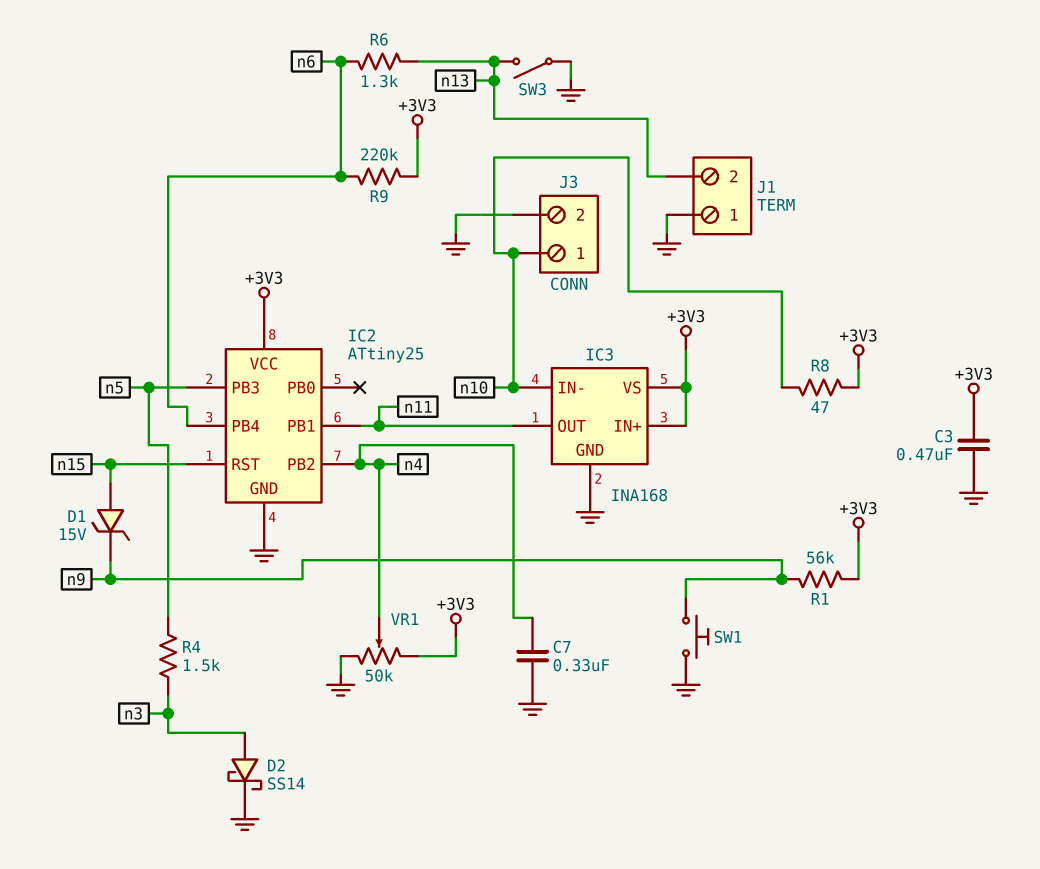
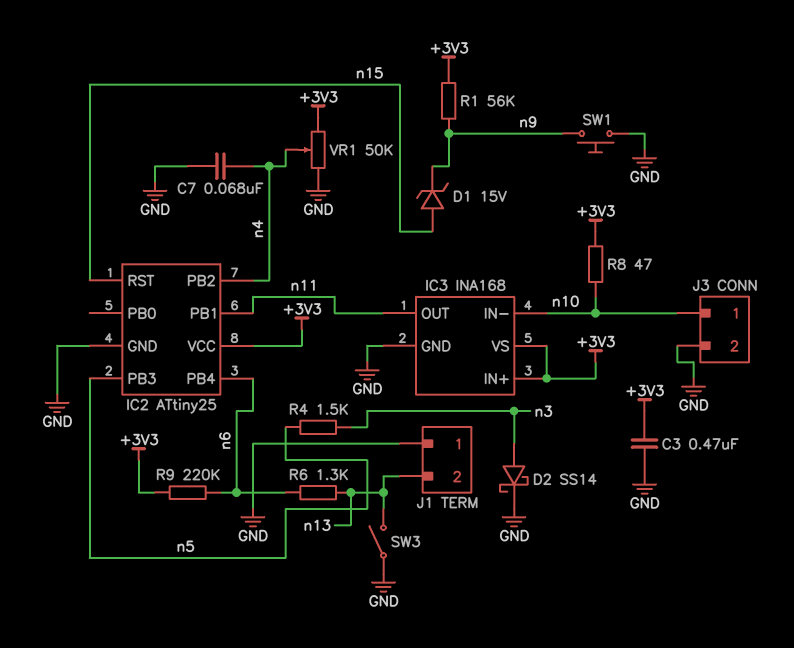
C7: 330nF (GND, n4) -> 68nF (GND, n4)

